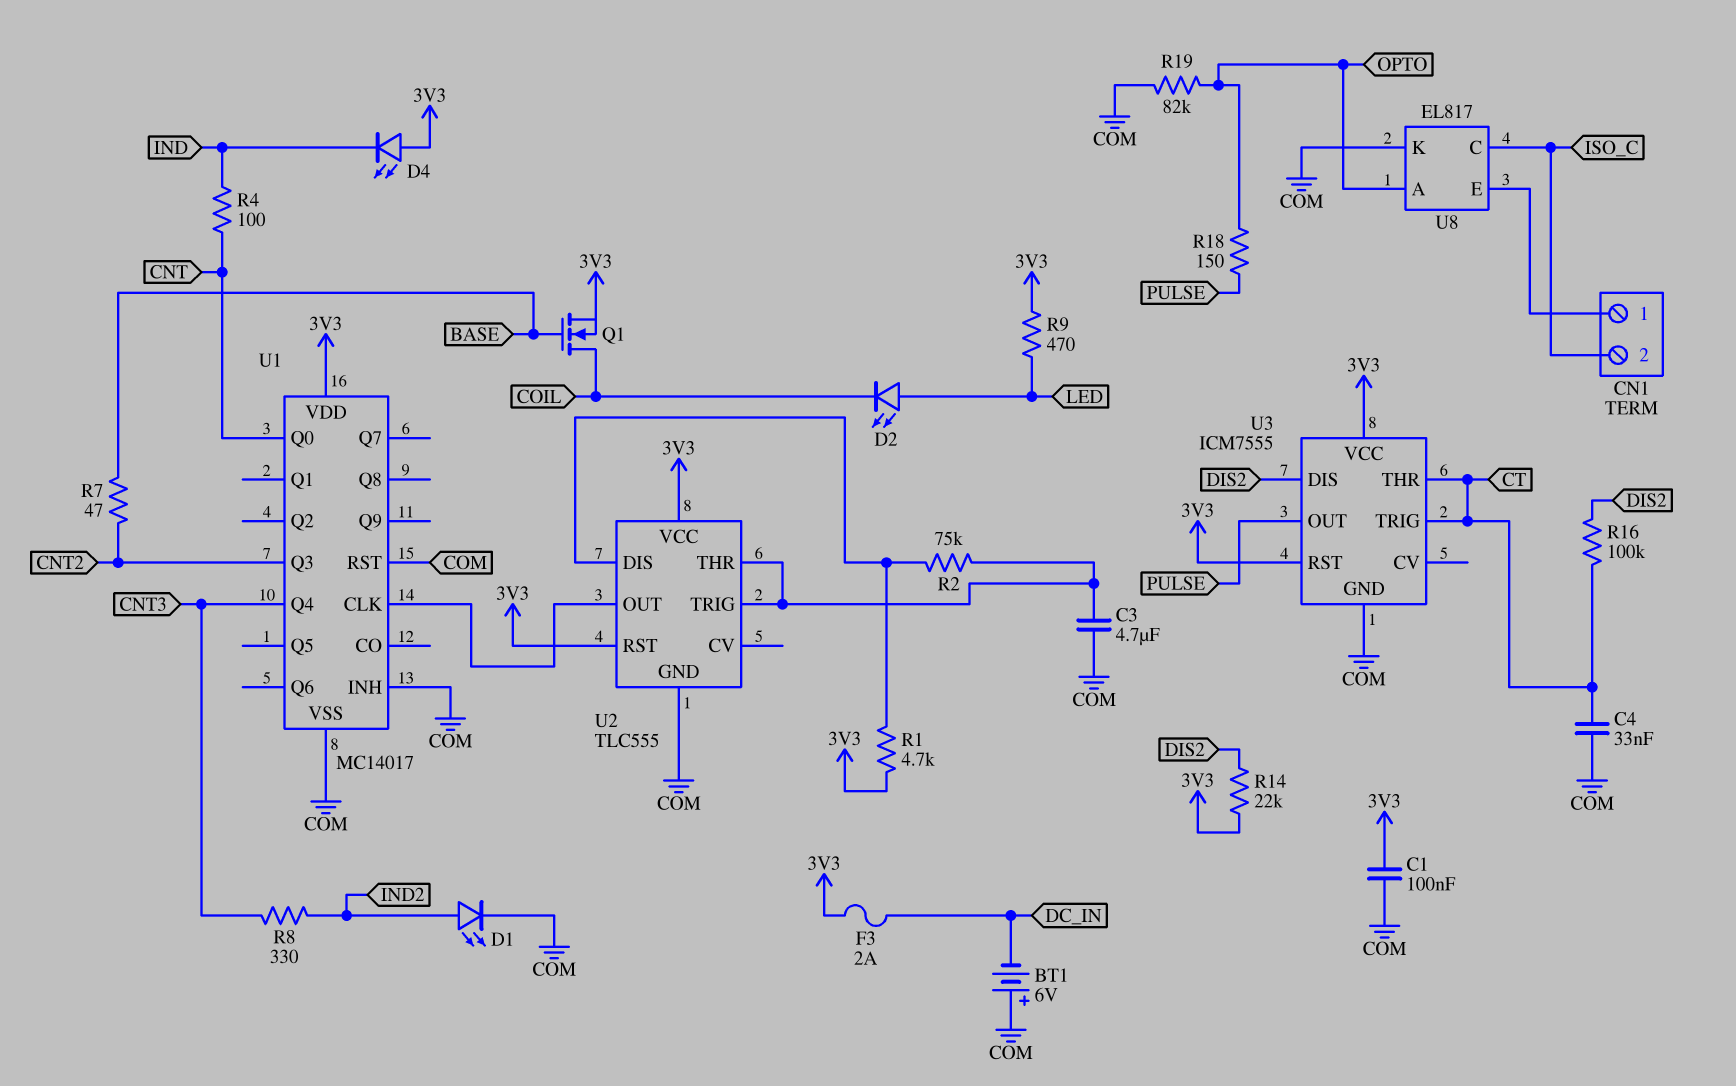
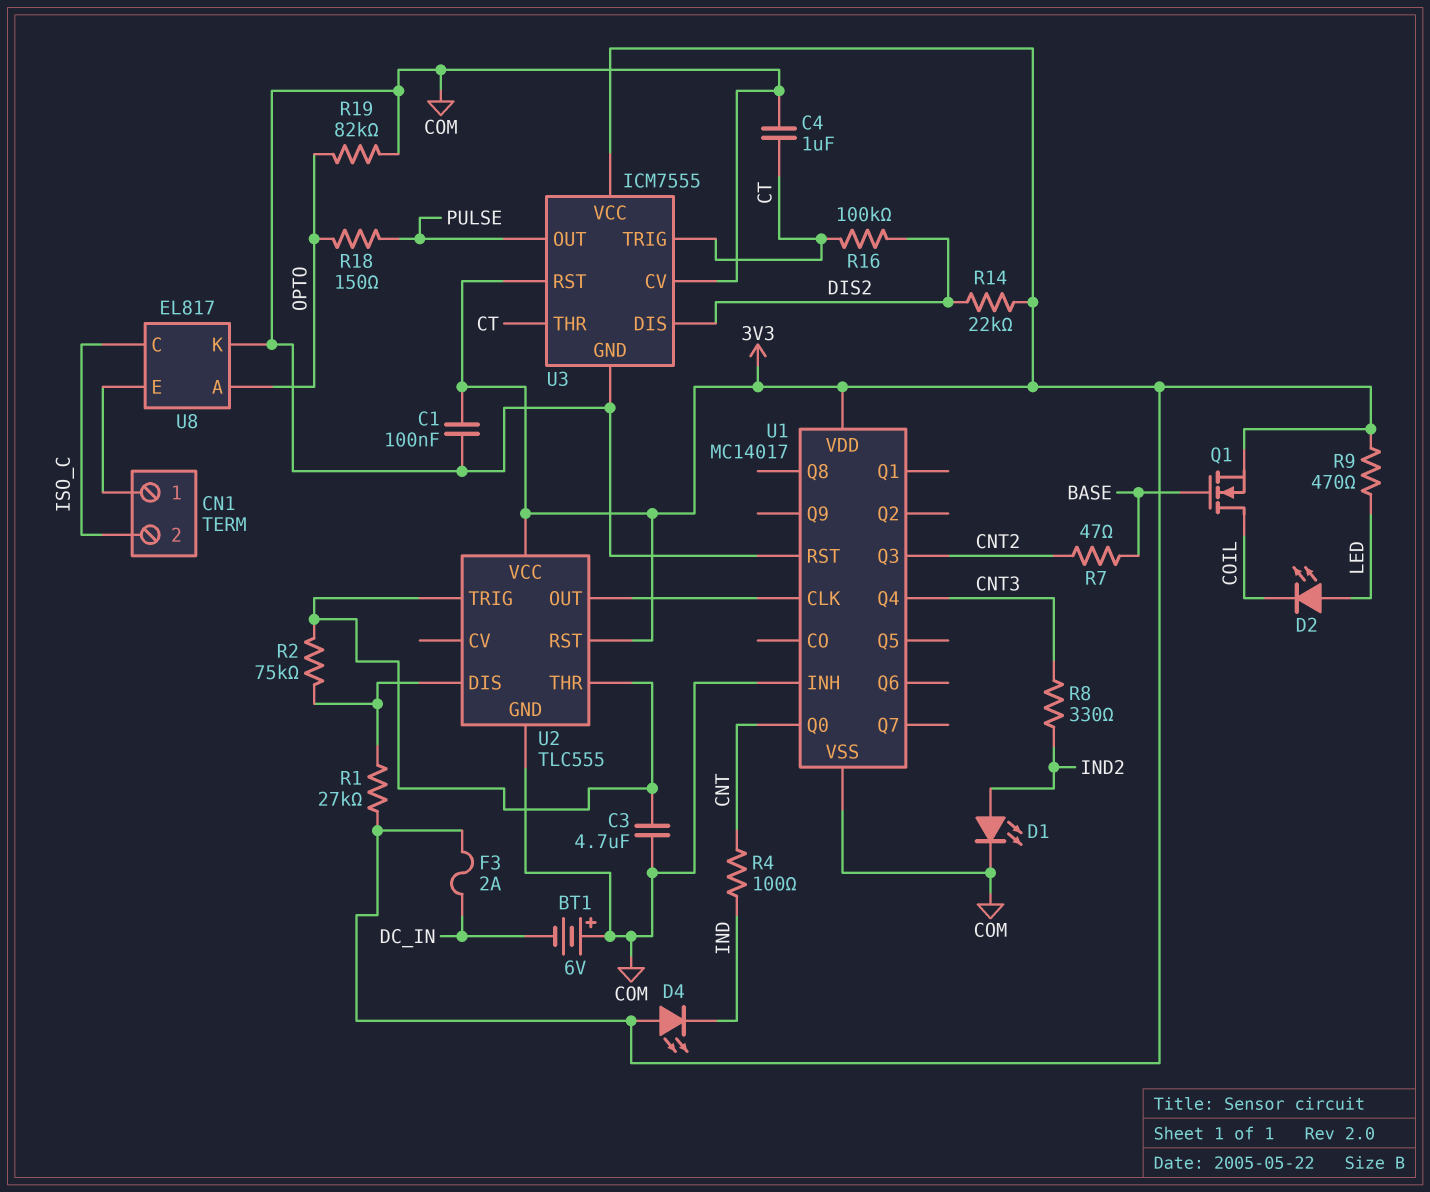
C4: 33nF (COM, CT) -> 1uF (COM, CT)
R1: 4.7k (3V3, U2/DIS) -> 27k (3V3, U2/DIS)
U3 pin CV: none -> COM

